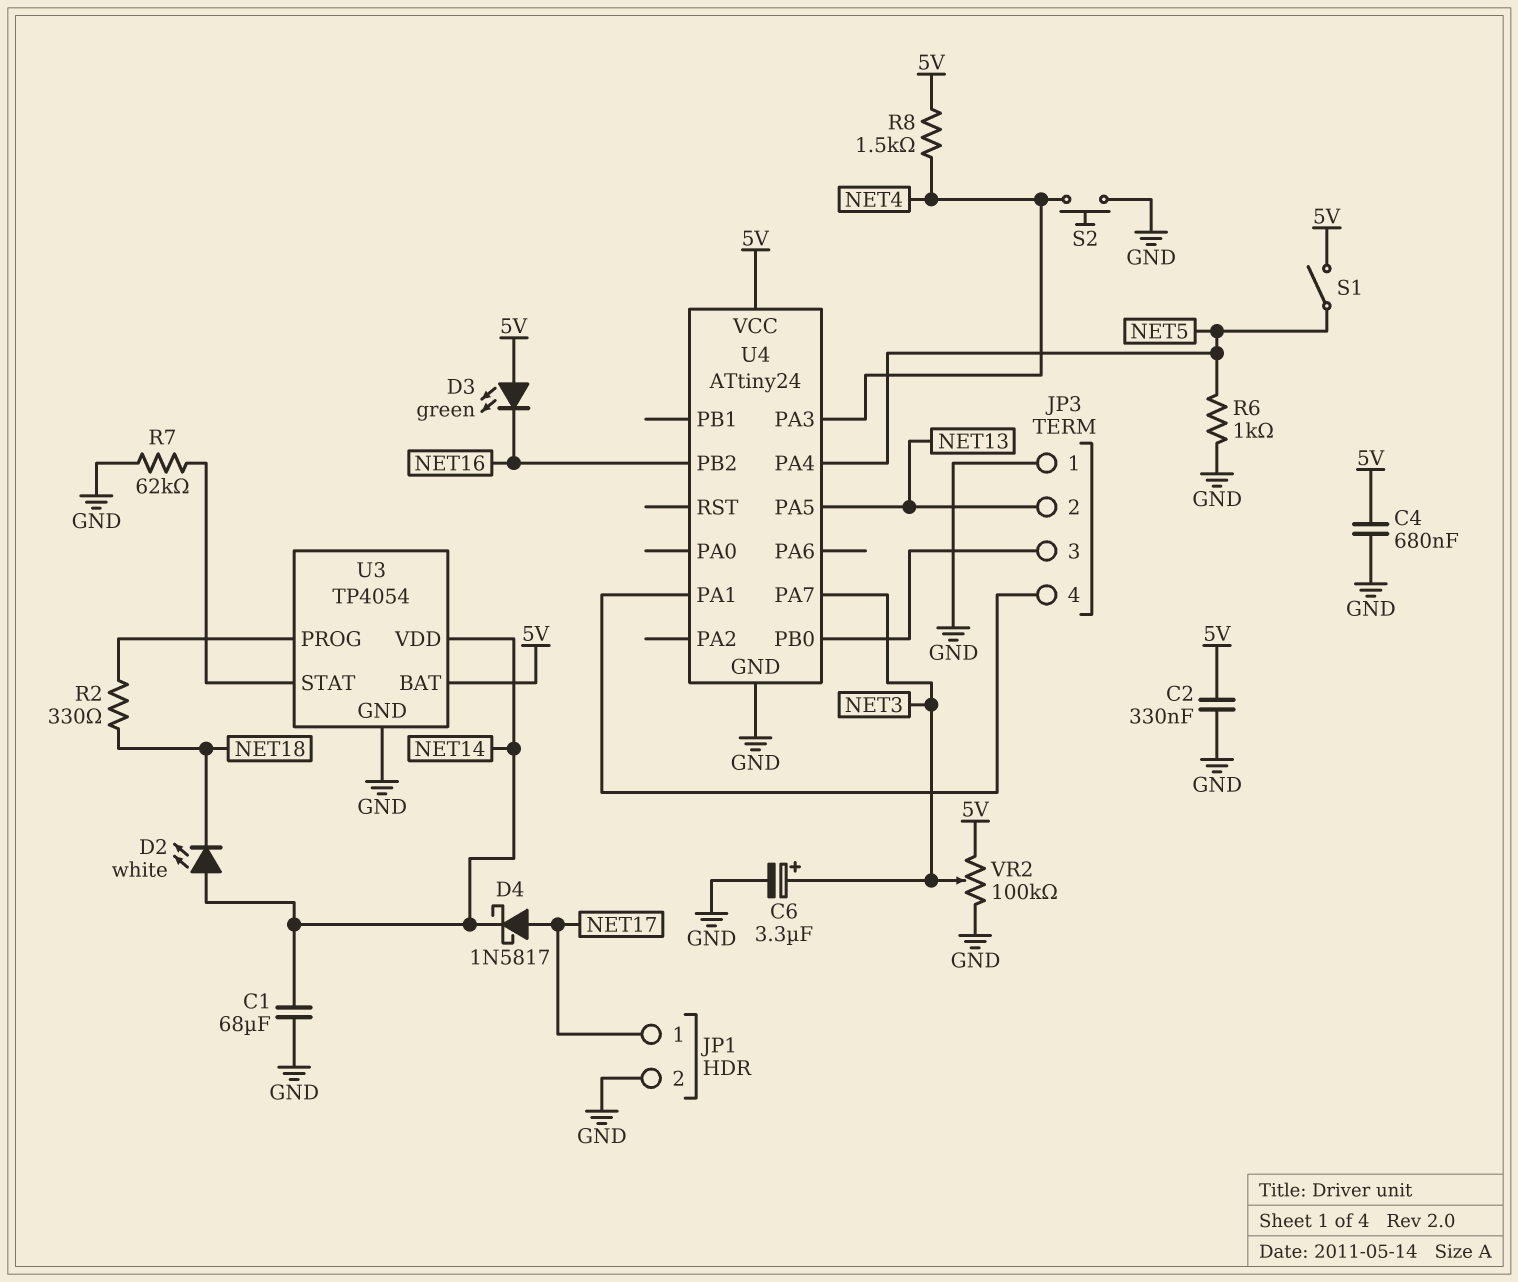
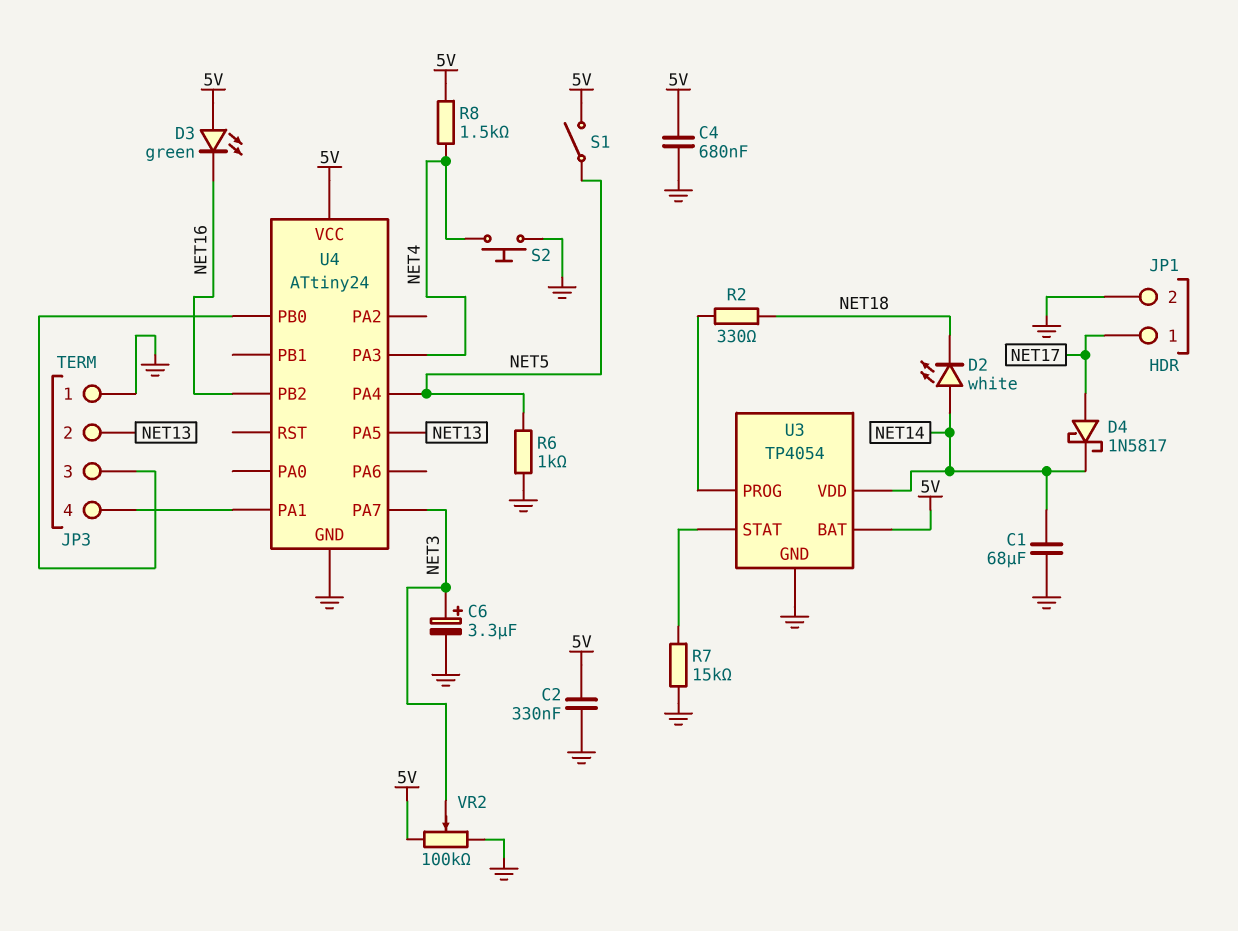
R7: 62k (GND, U3/STAT) -> 15k (GND, U3/STAT)

